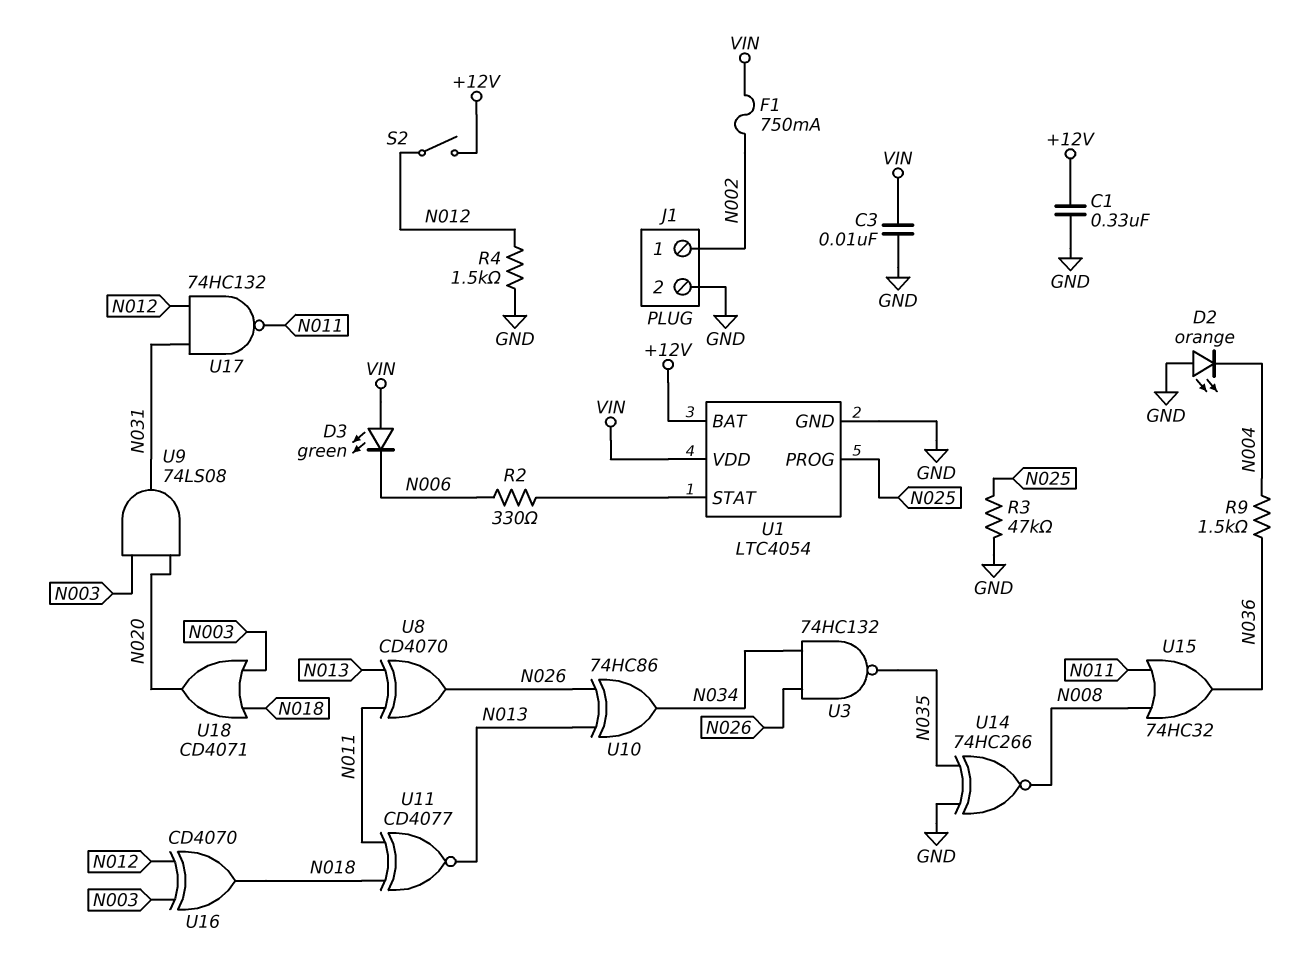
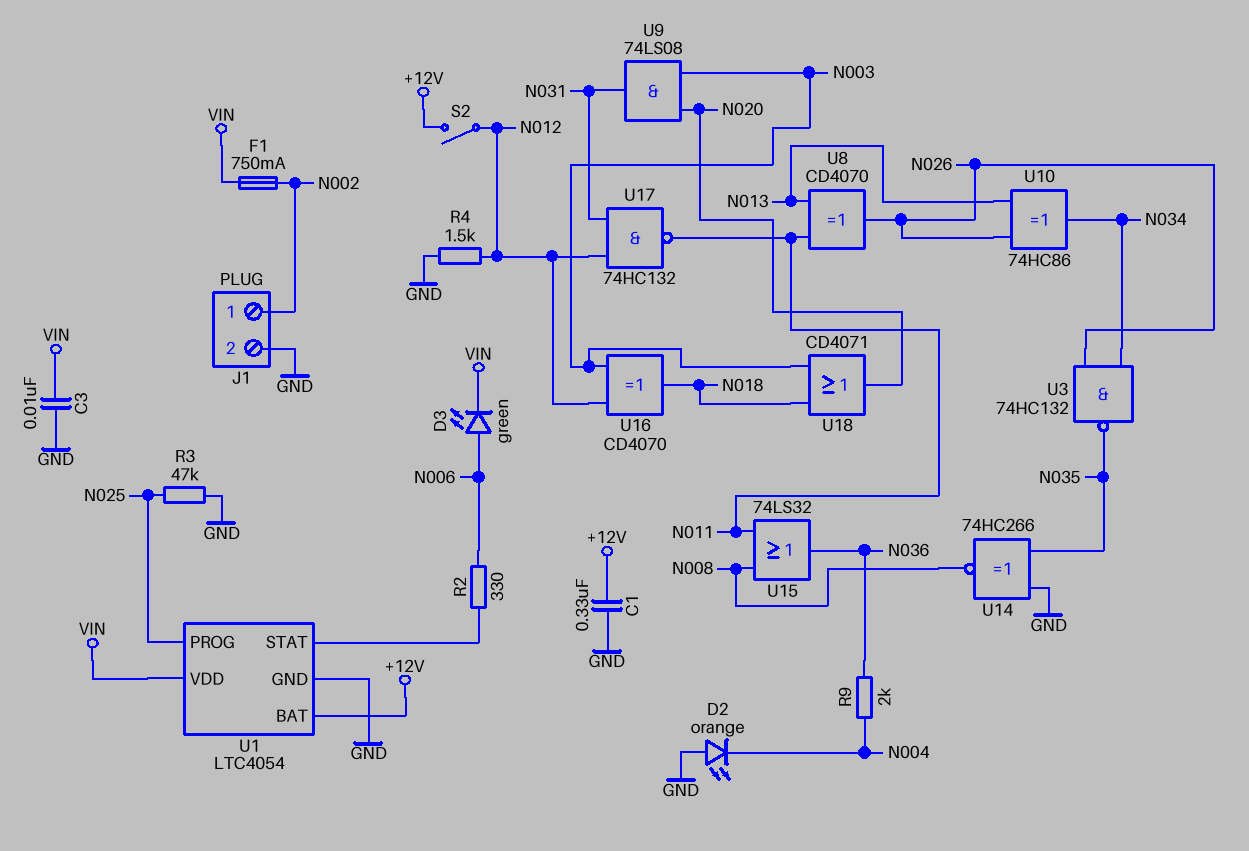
D3: LED green (A VIN, K N006) -> LED green (A N006, K VIN)
R9: 1.5k (N004, N036) -> 2k (N004, N036)
U11: XNOR CD4077 (in N011, in N018, out N013) -> none
U15: OR 74HC32 (in N008, in N011, out N036) -> OR 74LS32 (in N008, in N011, out N036)

